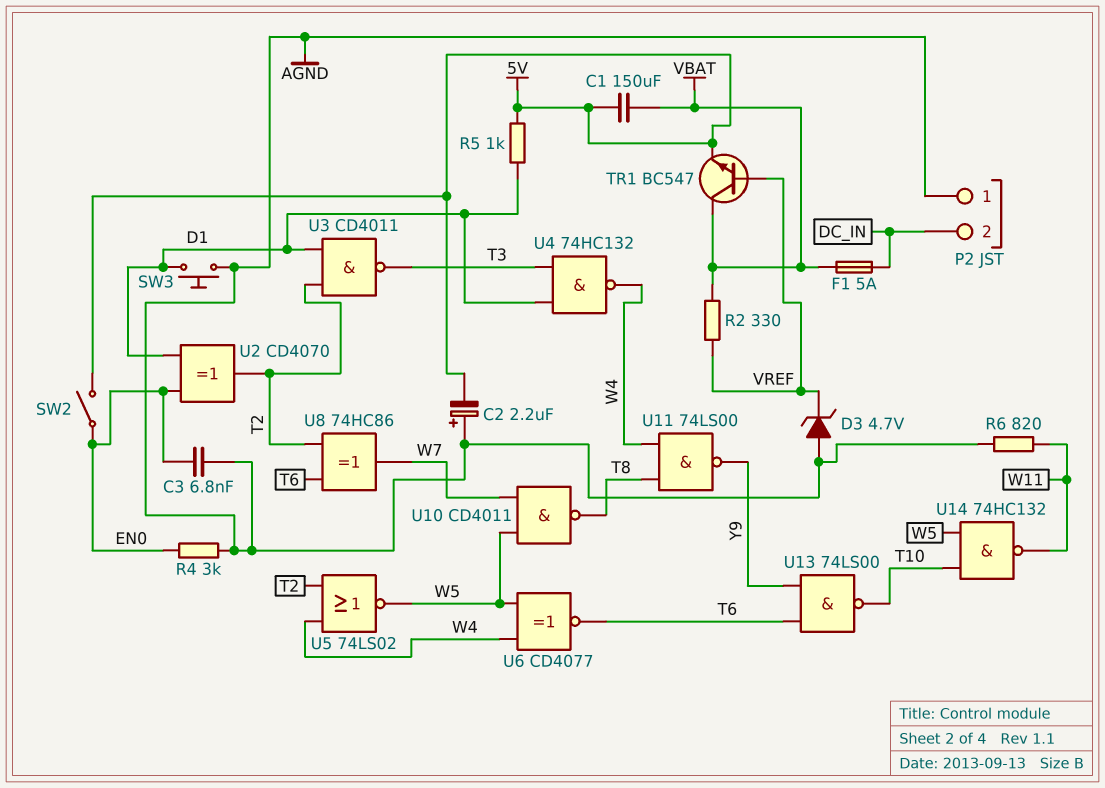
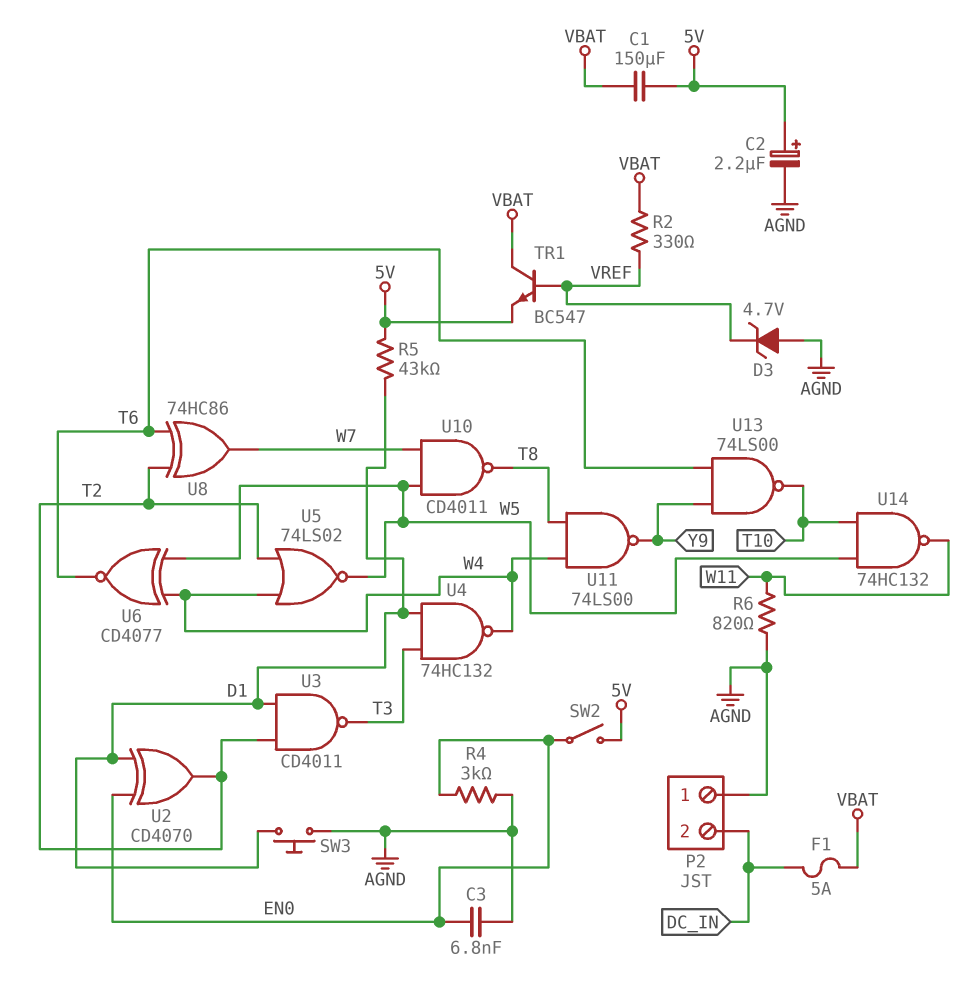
C2: 2.2uF (plus AGND, minus 5V) -> 2.2uF (plus 5V, minus AGND)
R5: 1k (5V, D1) -> 43k (5V, D1)

